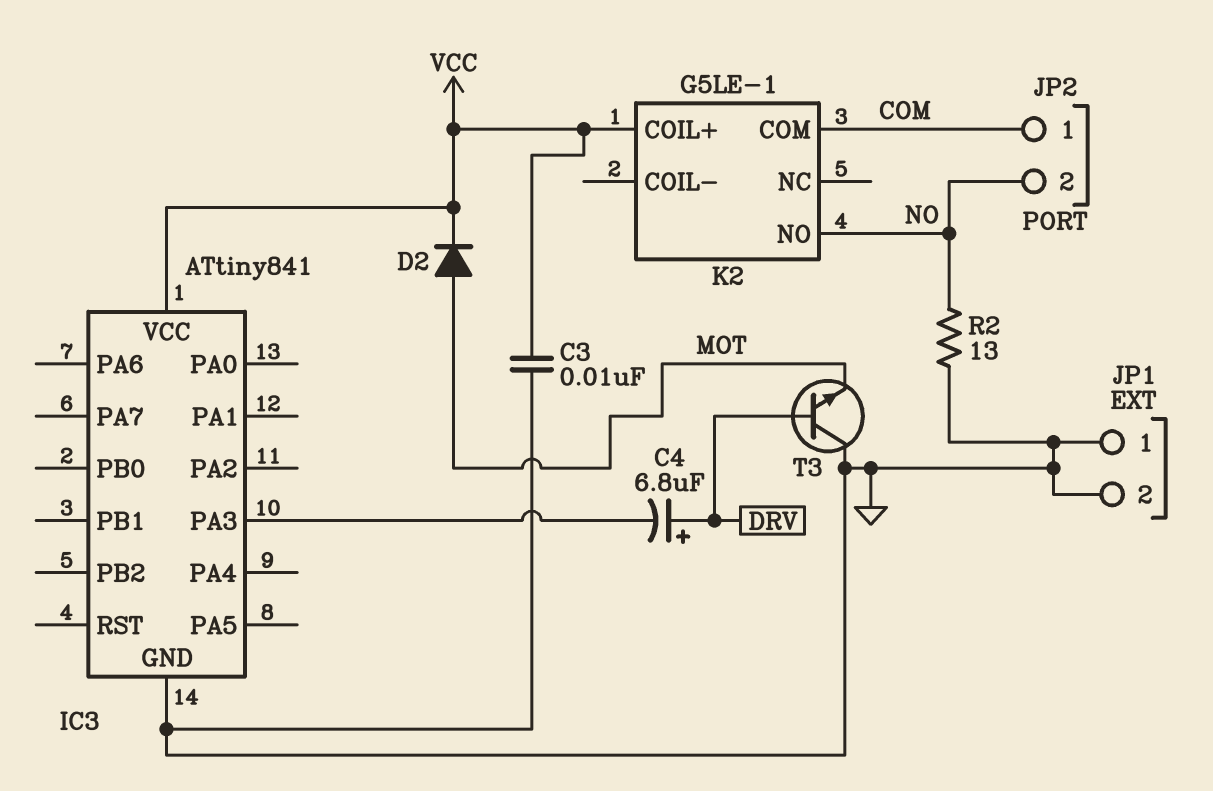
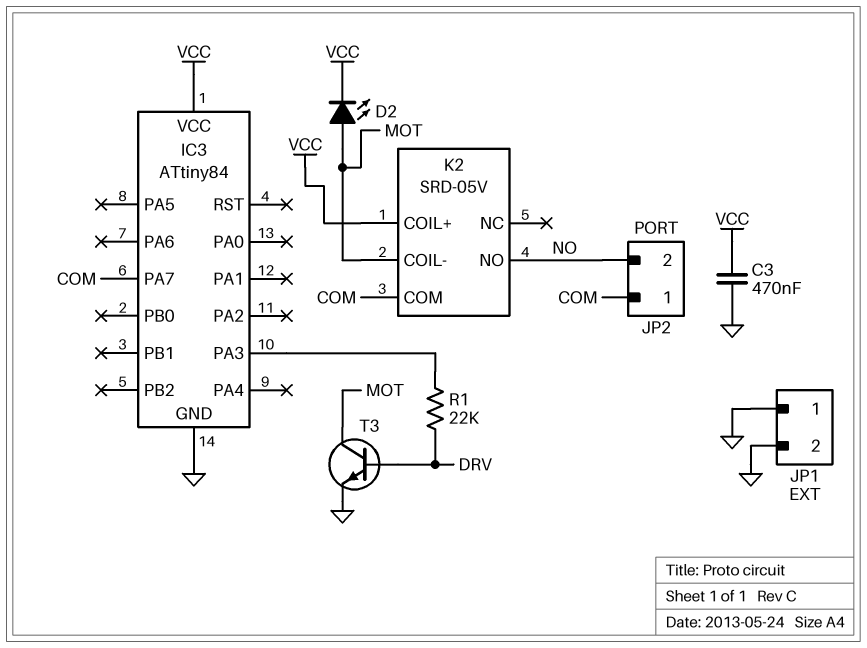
C3: 10nF (GND, VCC) -> 470nF (GND, VCC)
C4: 6.8uF (plus DRV, minus IC3/PA3) -> none
D2: diode (A MOT, K VCC) -> LED (A MOT, K VCC)
IC3: ATtiny841 -> ATtiny84
IC3 pin PA7: none -> COM
K2: G5LE-1 -> SRD-05V
K2 pin COIL-: none -> MOT
R1: none -> 22k (DRV, IC3/PA3)
R2: 13 (GND, NO) -> none
T3: NPN (B DRV, C GND, E MOT) -> NPN (B DRV, C MOT, E GND)

